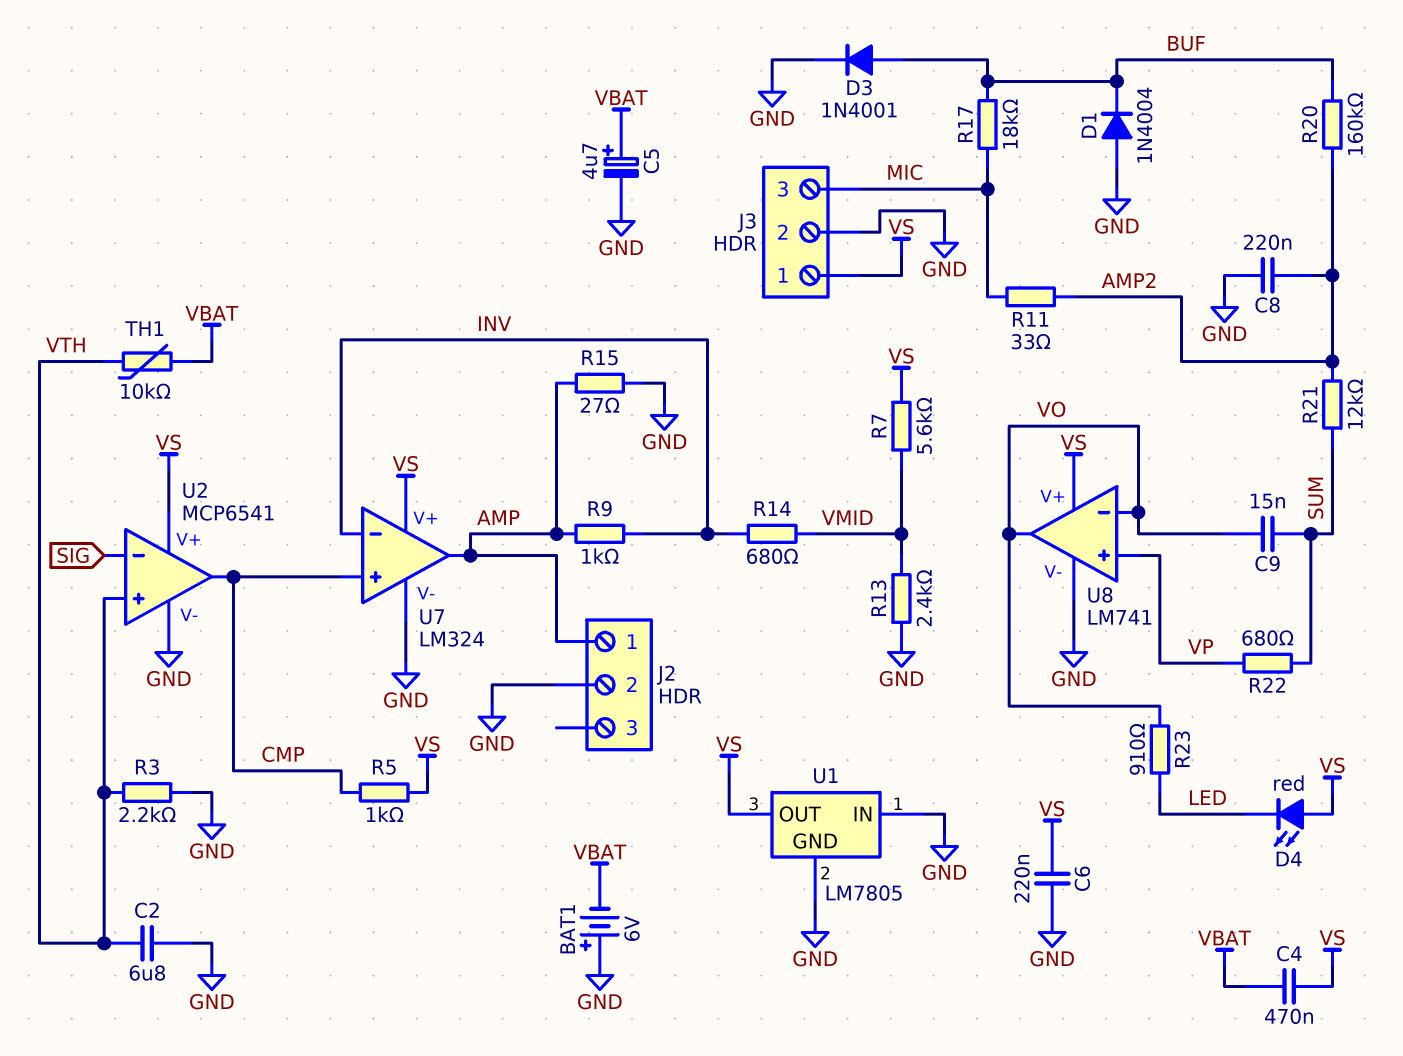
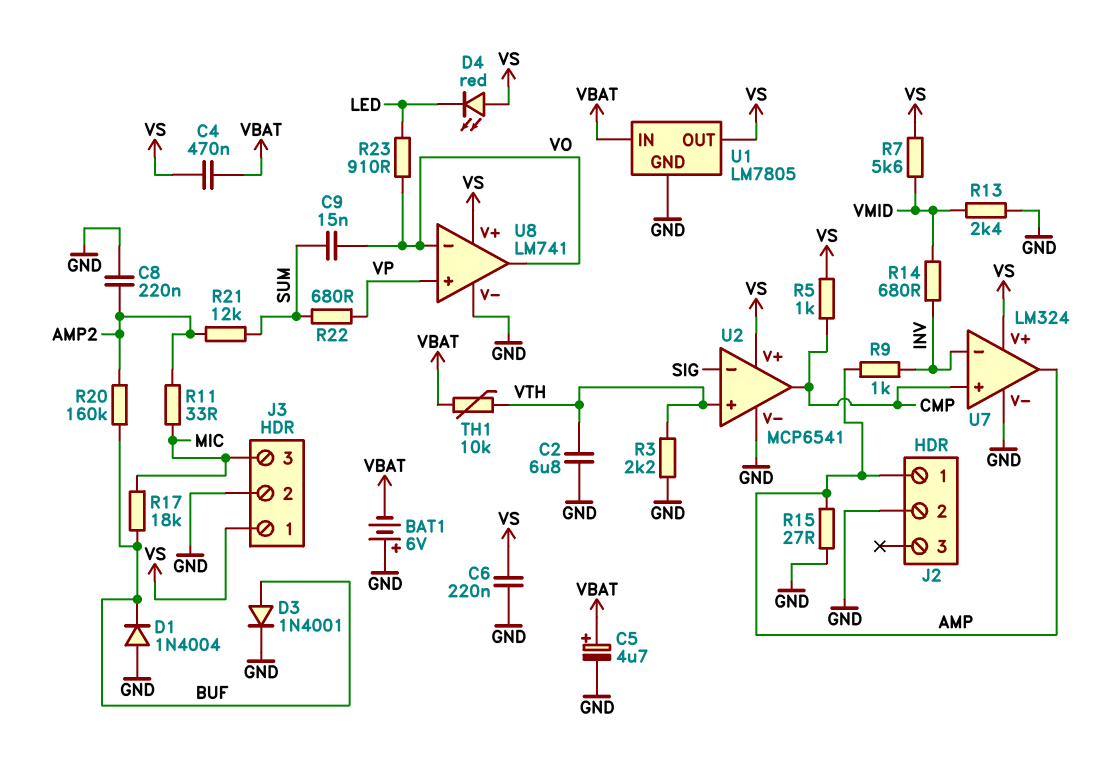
U1 pin IN: GND -> VBAT

